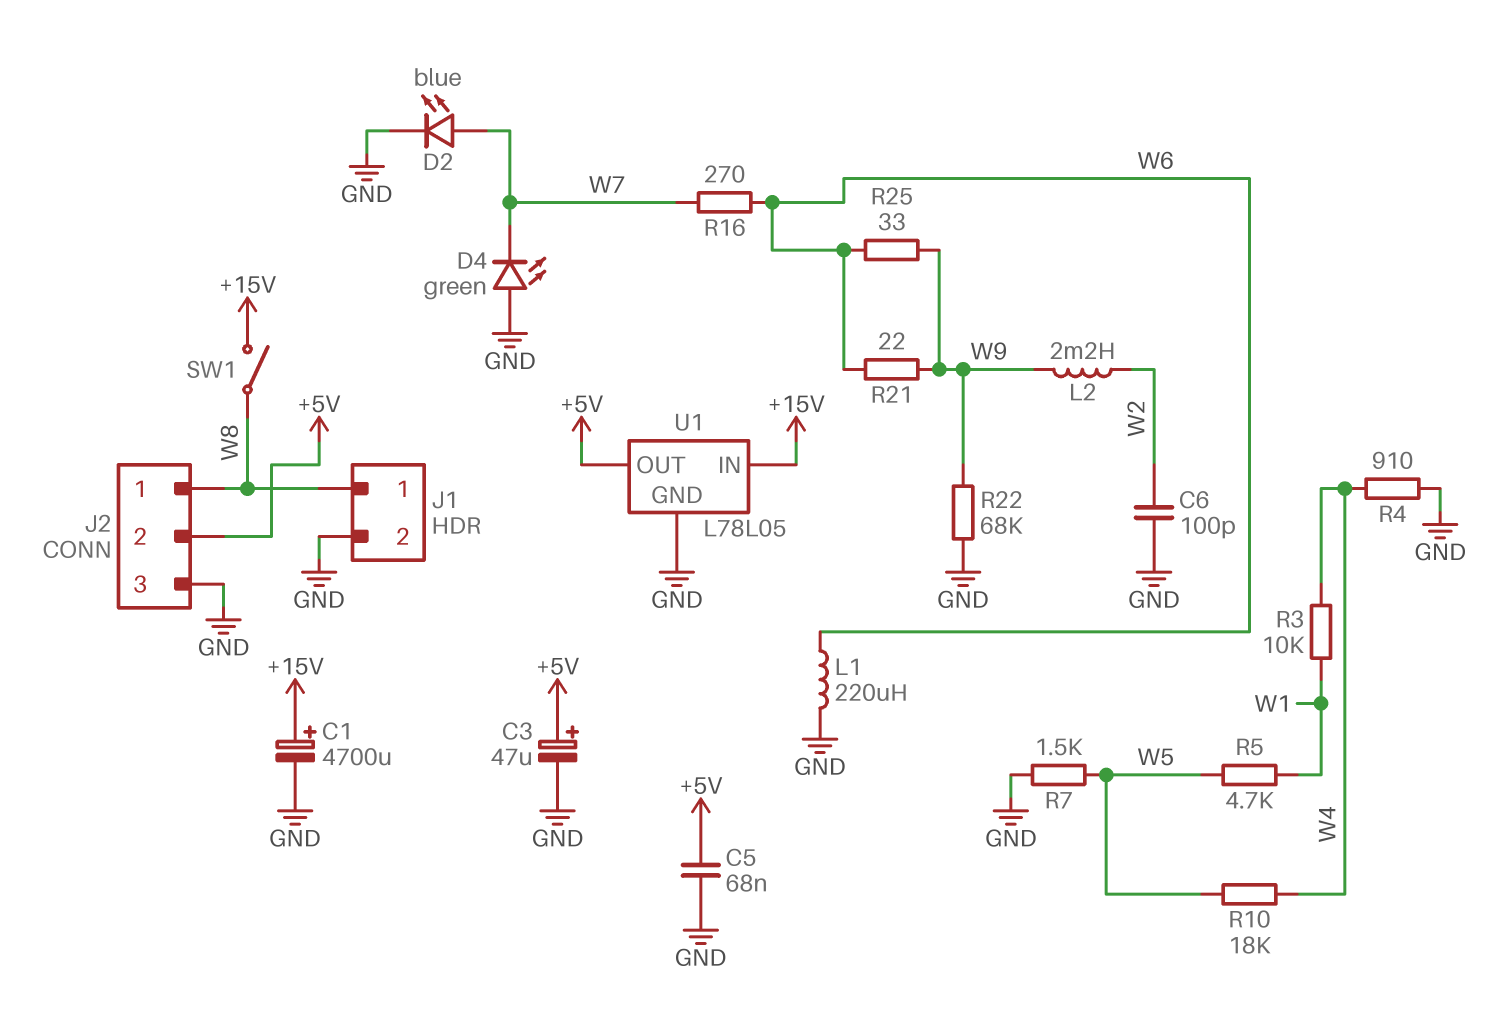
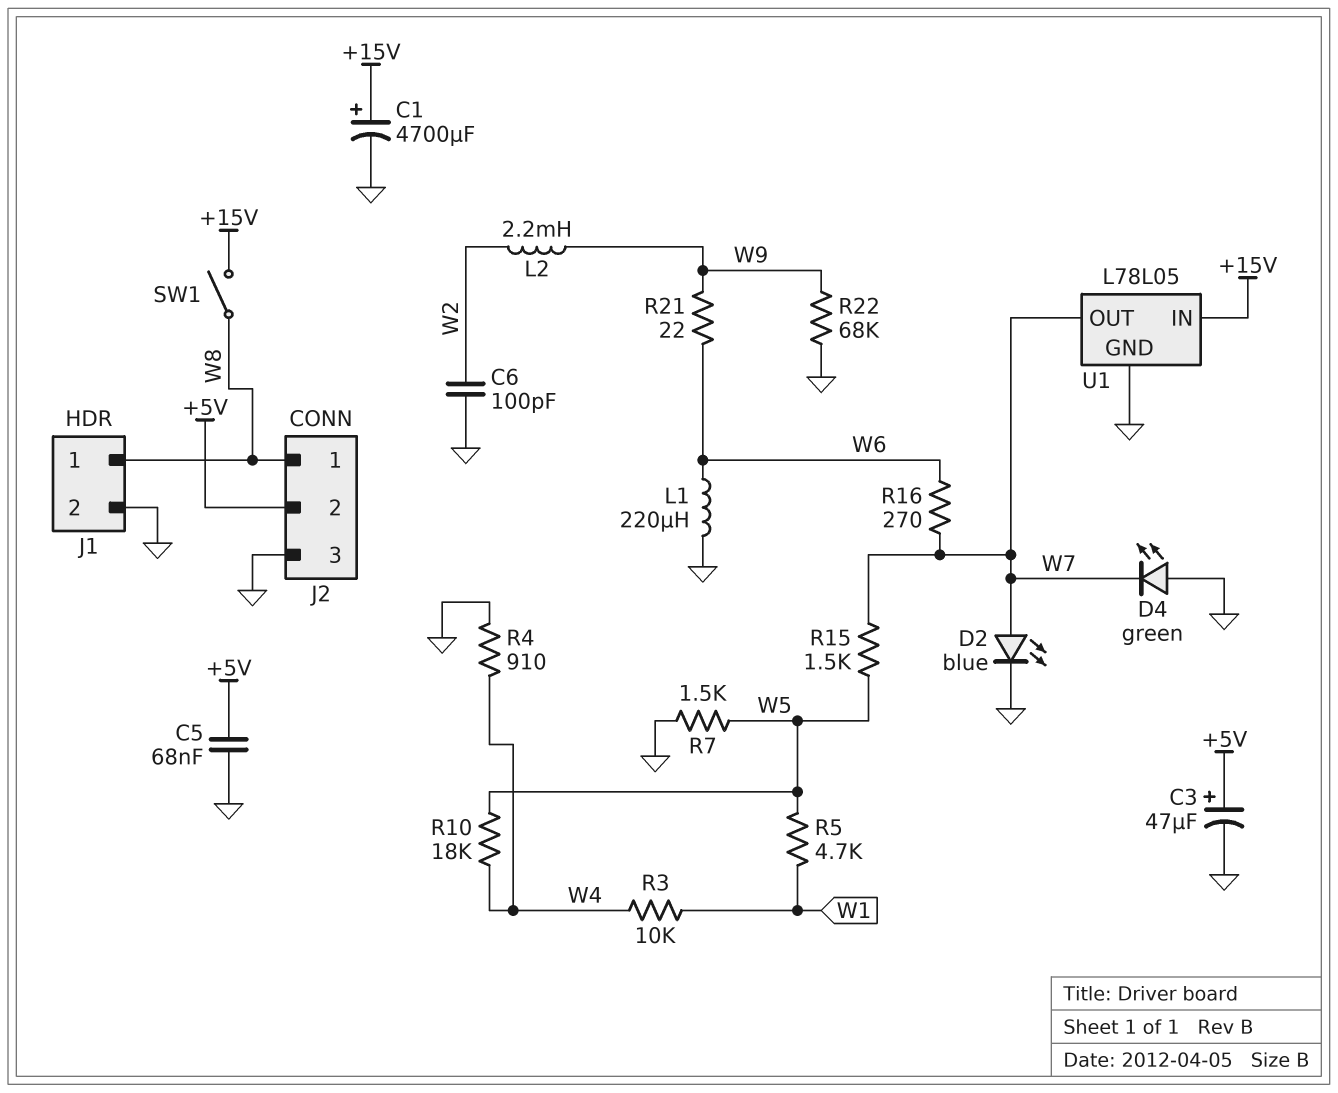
R15: none -> 1.5k (W5, W7)
R25: 33 (W6, W9) -> none
U1 pin OUT: +5V -> W7

